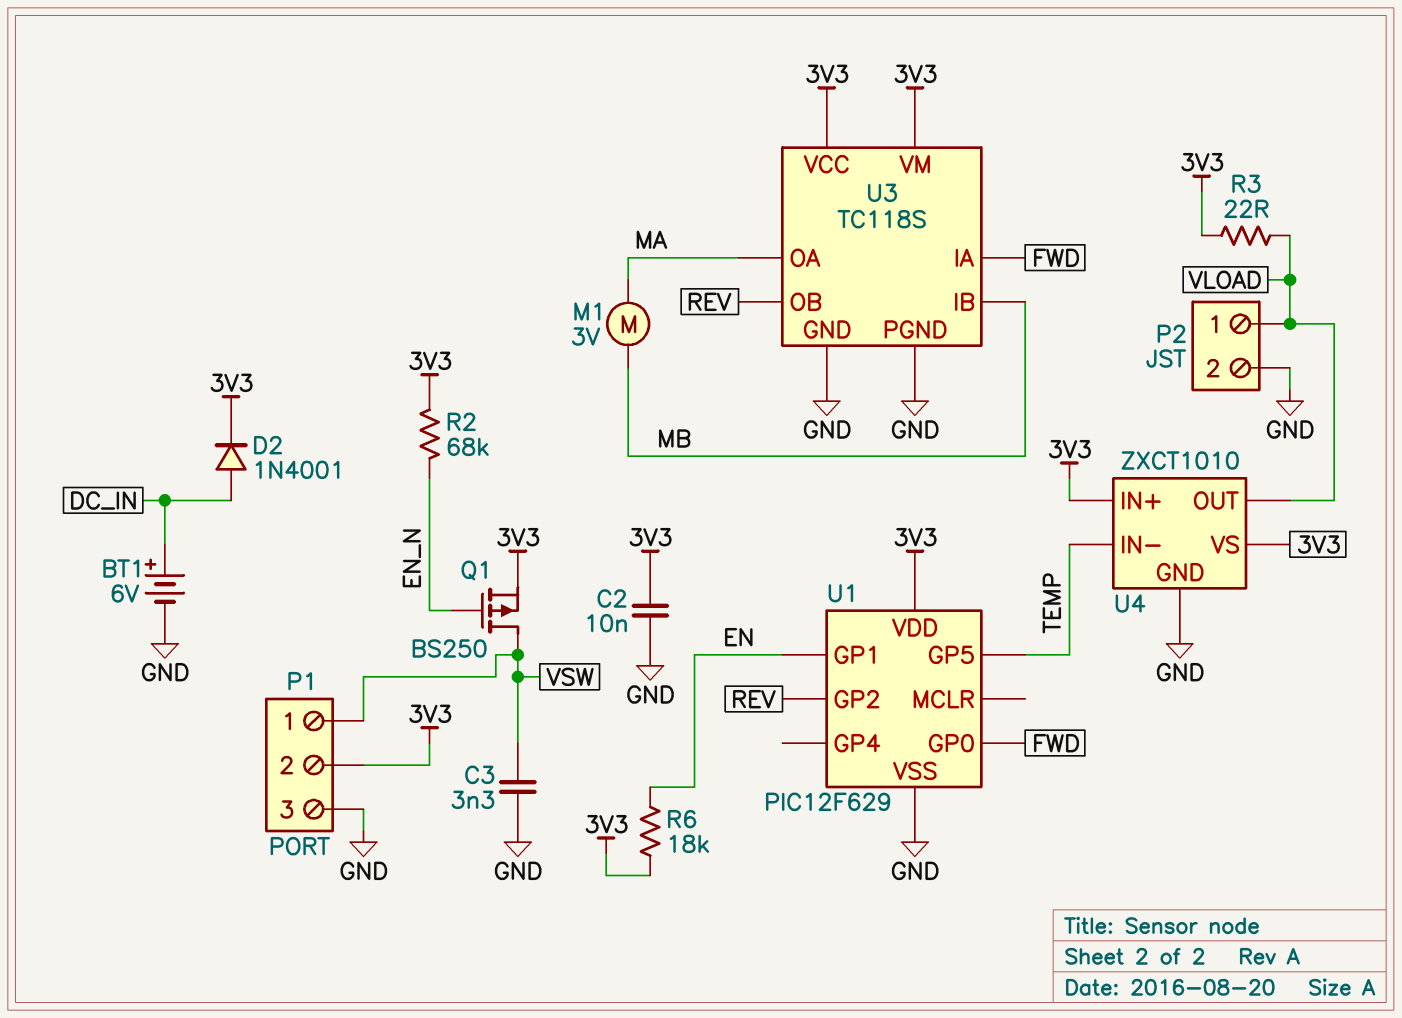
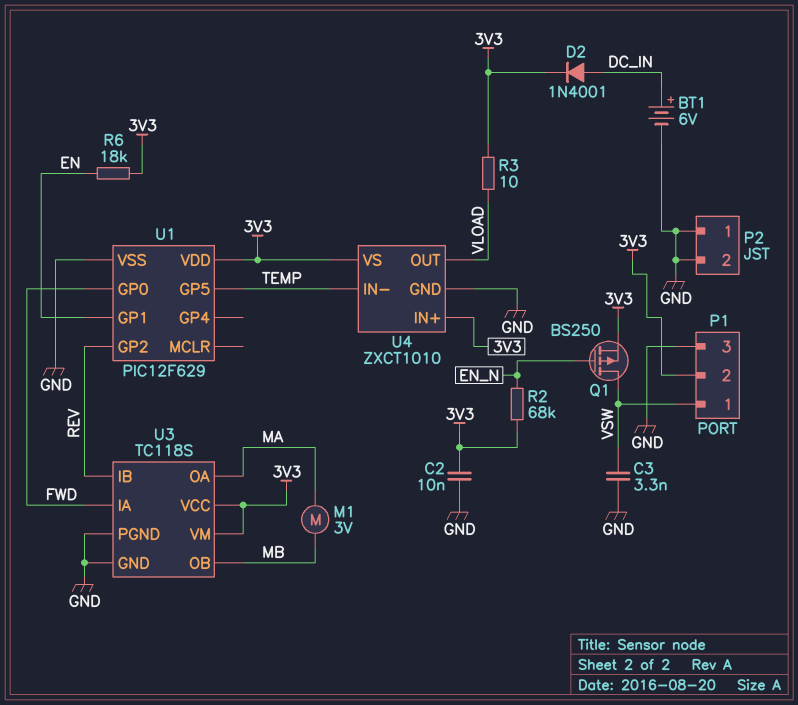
P2 pin 1: VLOAD -> GND
R3: 22 (3V3, VLOAD) -> 10 (3V3, VLOAD)
U3 pin IB: MB -> REV
U3 pin OB: REV -> MB

